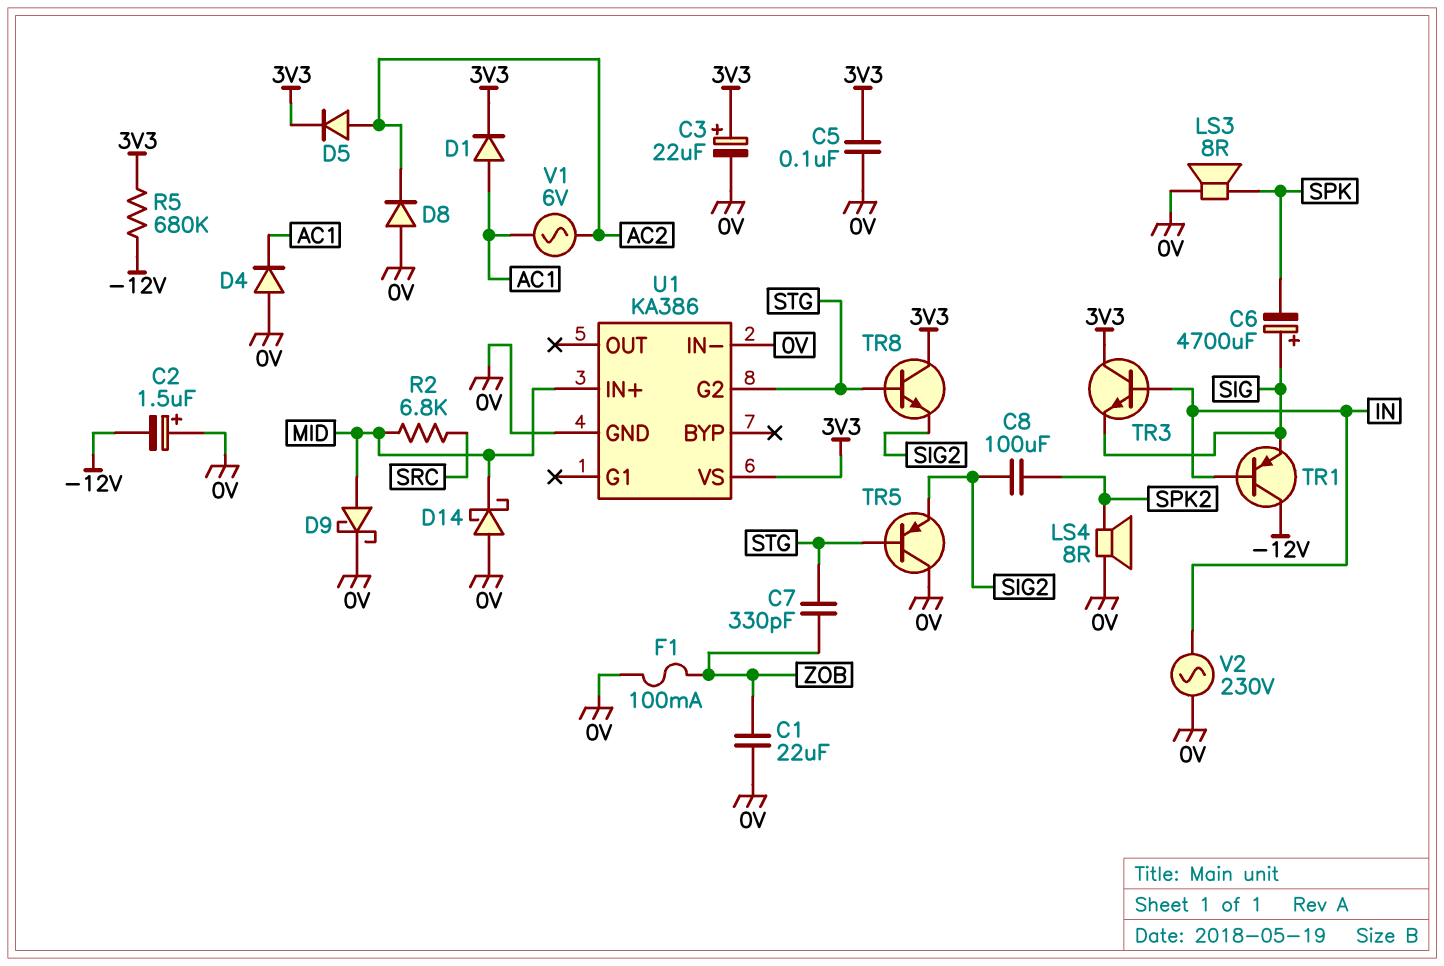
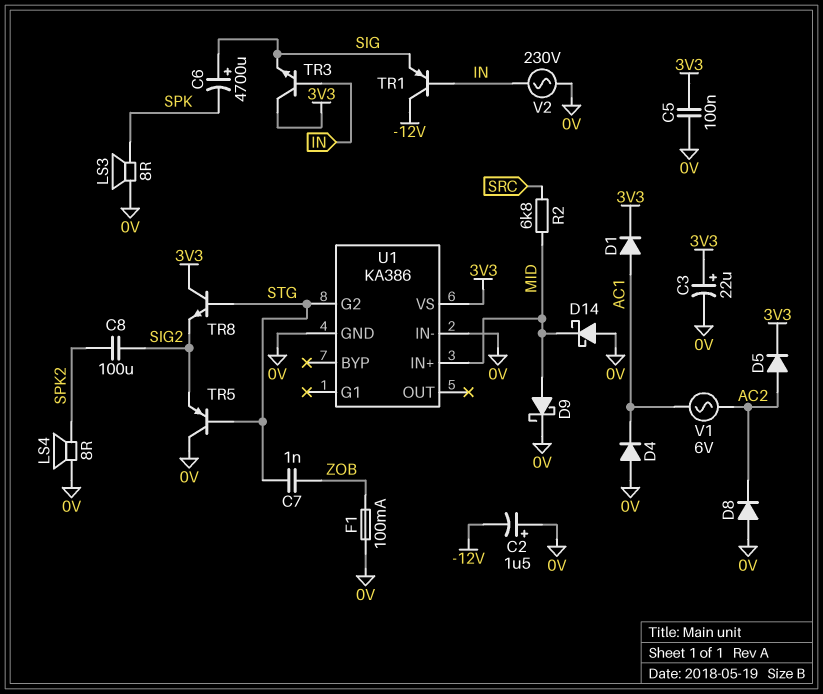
C1: 22uF (0V, ZOB) -> none
C7: 330pF (STG, ZOB) -> 1nF (STG, ZOB)
R5: 680k (-12V, 3V3) -> none

